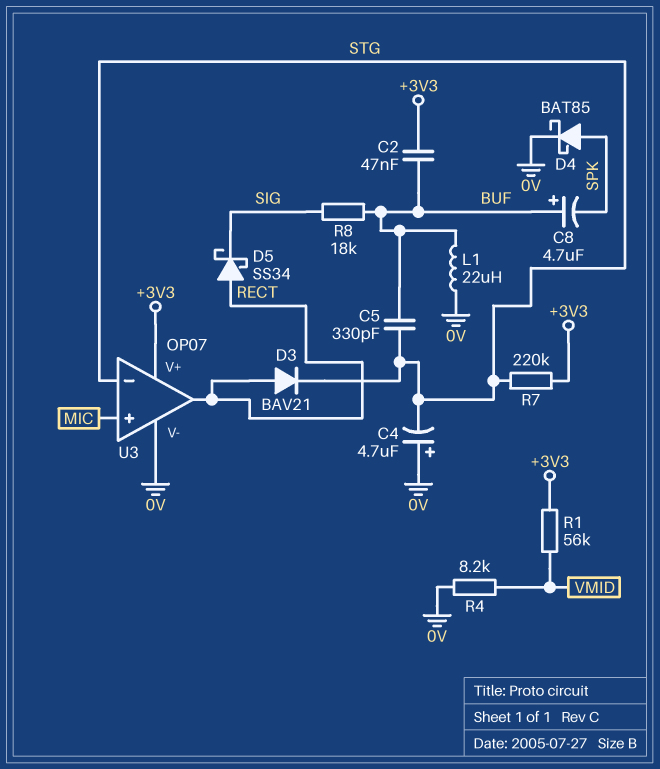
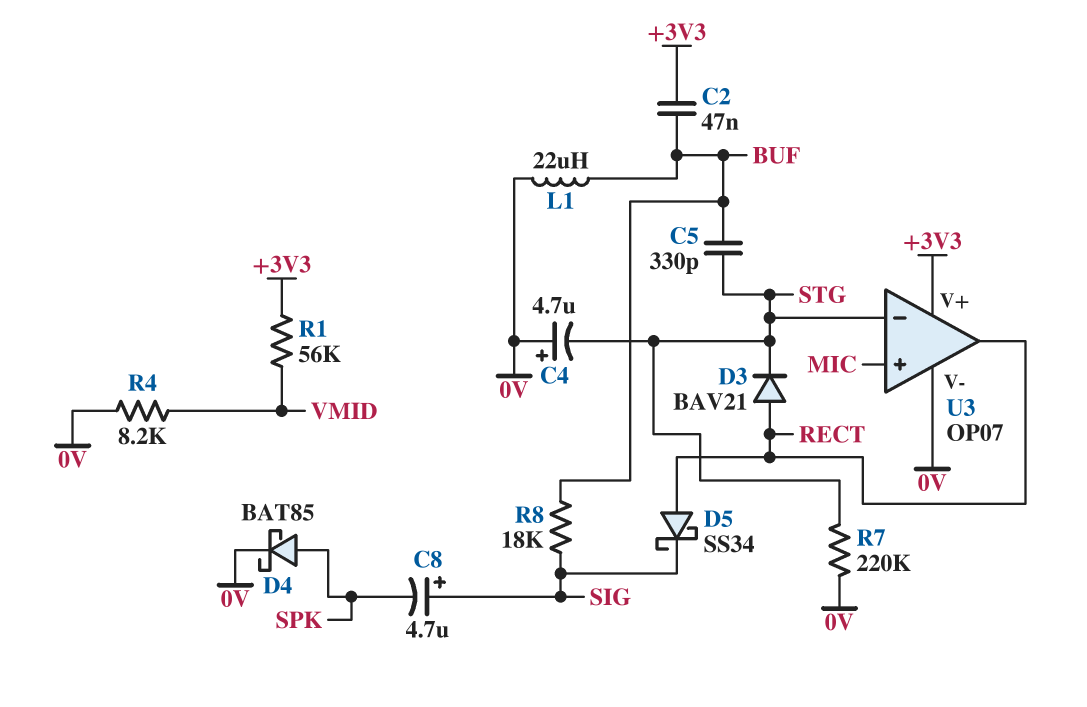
C8: 4.7uF (plus BUF, minus SPK) -> 4.7uF (plus SIG, minus SPK)
R7: 220k (+3V3, STG) -> 220k (0V, STG)

